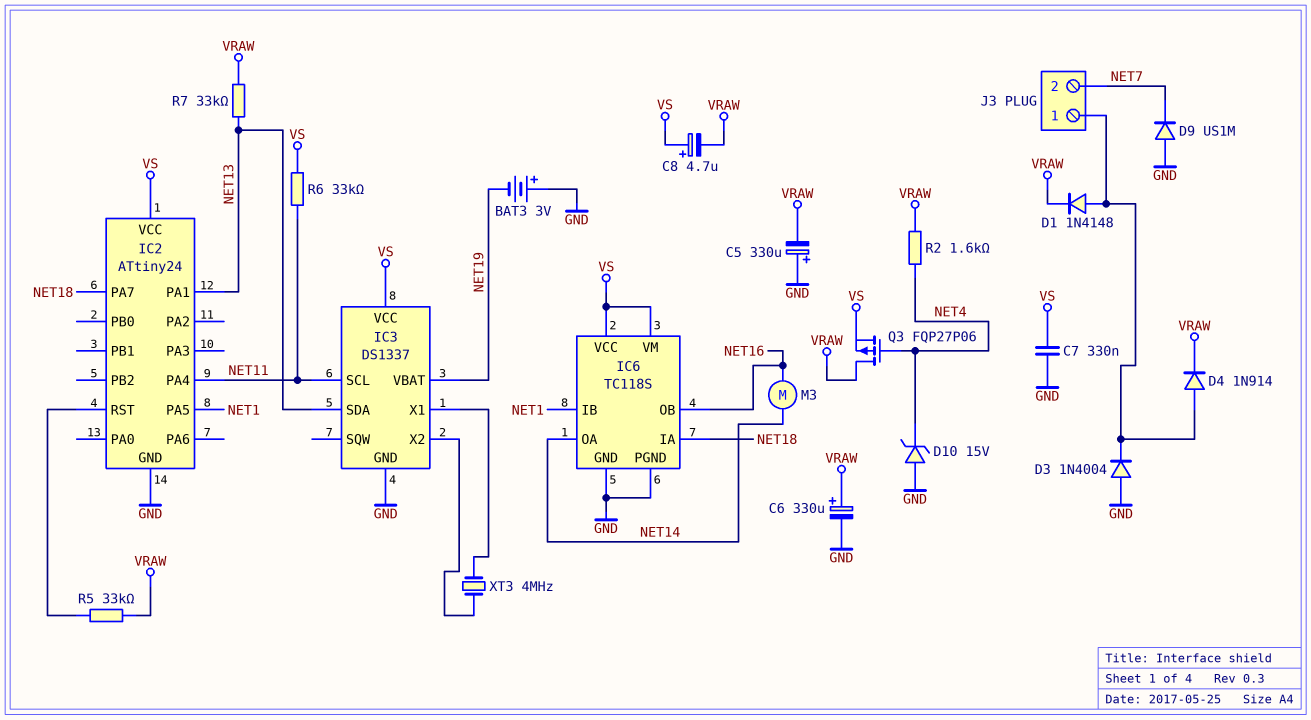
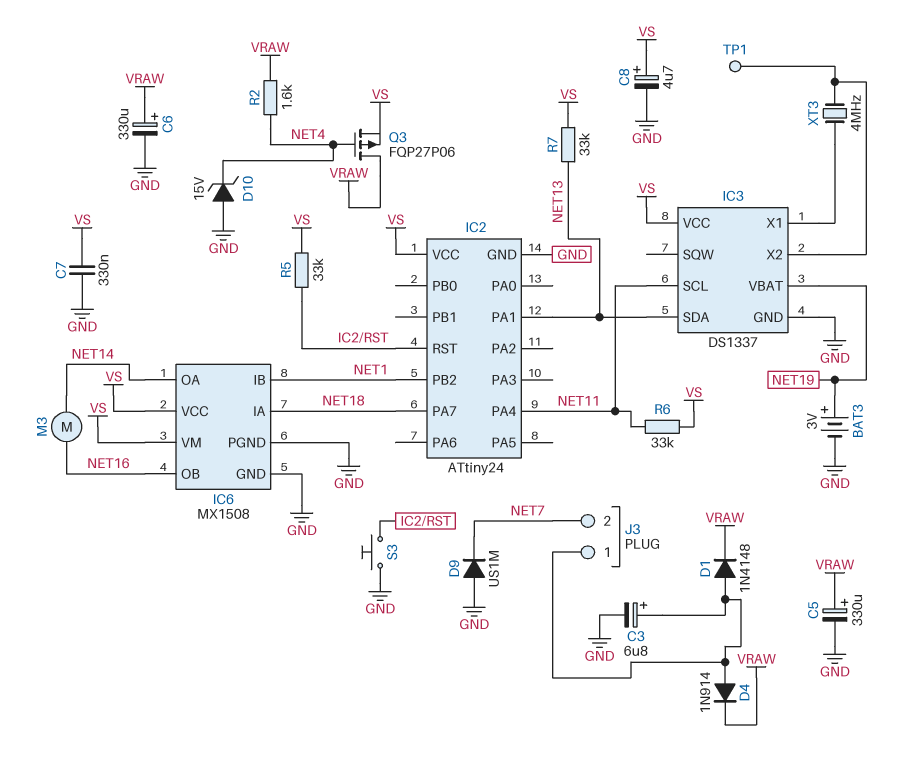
BAT3: 3V (plus GND, minus NET19) -> 3V (plus NET19, minus GND)
C3: none -> 6.8uF (plus J3/1, minus GND)
C5: 330uF (plus GND, minus VRAW) -> 330uF (plus VRAW, minus GND)
C8: 4.7uF (plus VS, minus VRAW) -> 4.7uF (plus VS, minus GND)
D3: diode 1N4004 (A GND, K J3/1) -> none
IC2 pin PA5: NET1 -> none
IC2 pin PB2: none -> NET1
IC6: TC118S -> MX1508
R5: 33k (IC2/RST, VRAW) -> 33k (IC2/RST, VS)
R7: 33k (NET13, VRAW) -> 33k (NET13, VS)
S3: none -> button (GND, IC2/RST)
TP1: none -> test point (IC3/X2)

